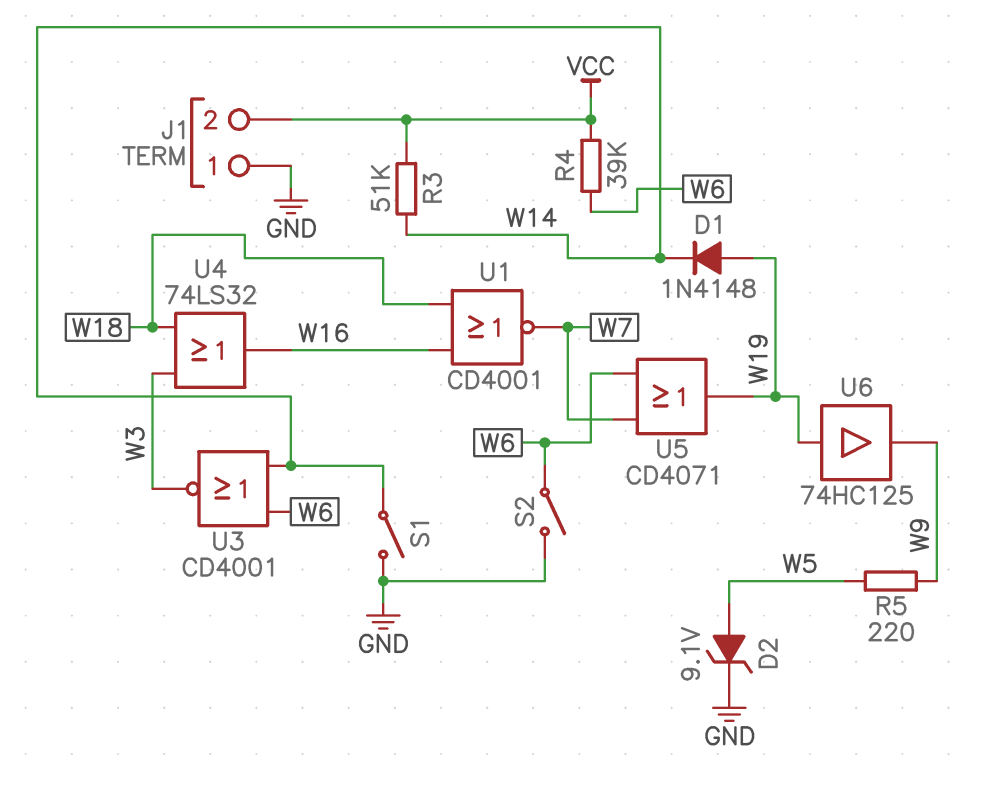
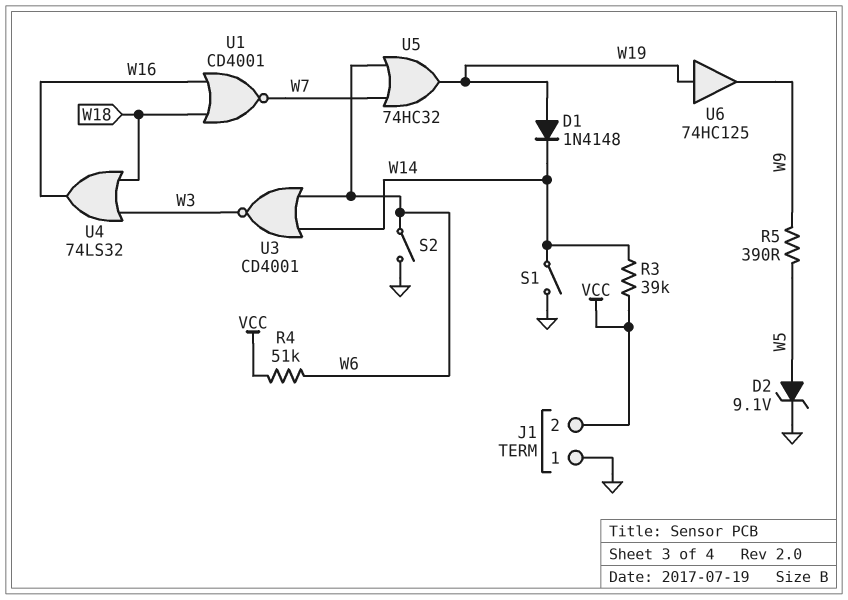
R3: 51k (VCC, W14) -> 39k (VCC, W14)
R4: 39k (VCC, W6) -> 51k (VCC, W6)
R5: 220 (W5, W9) -> 390 (W5, W9)
U5: OR CD4071 (in W6, in W7, out W19) -> OR 74HC32 (in W6, in W7, out W19)

